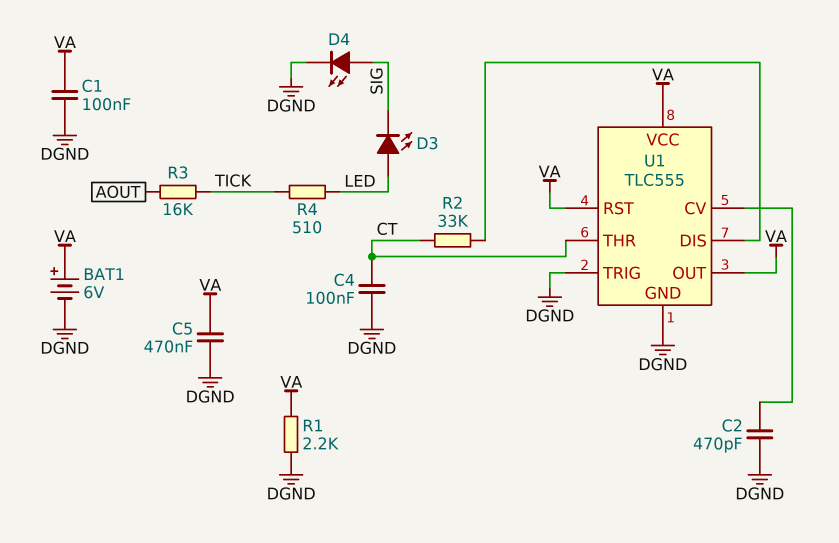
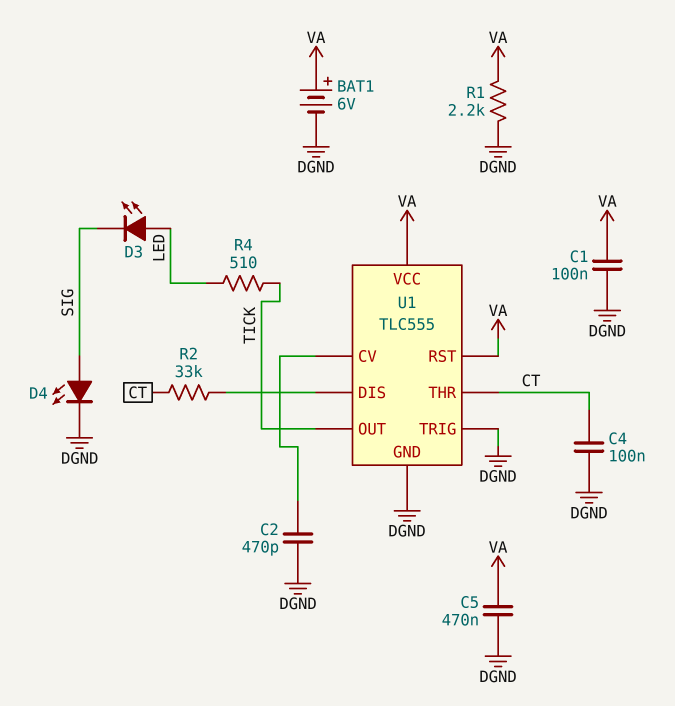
R3: 16k (AOUT, TICK) -> none
U1 pin OUT: VA -> TICK

